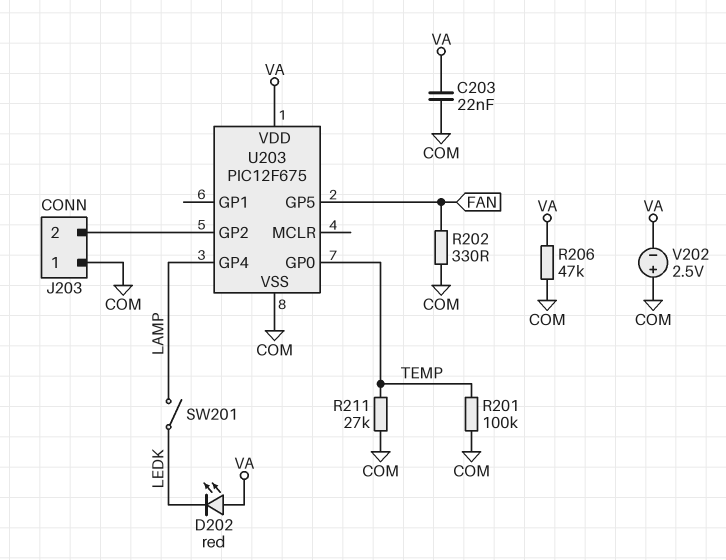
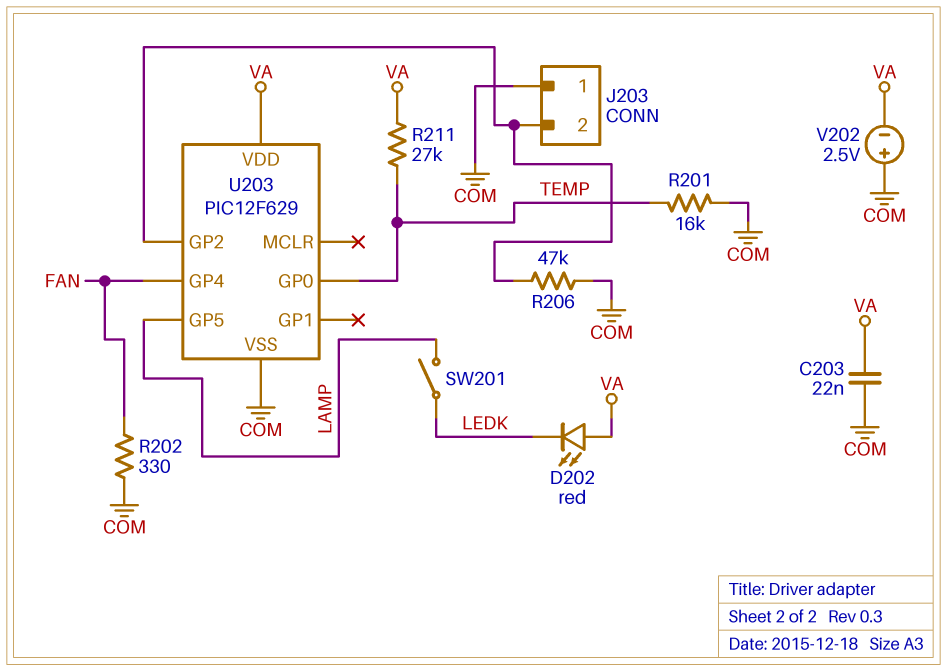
R201: 100k (COM, TEMP) -> 16k (COM, TEMP)
R206: 47k (COM, VA) -> 47k (COM, J203/2)
R211: 27k (COM, TEMP) -> 27k (TEMP, VA)
U203: PIC12F675 -> PIC12F629
U203 pin GP4: LAMP -> FAN
U203 pin GP5: FAN -> LAMP

